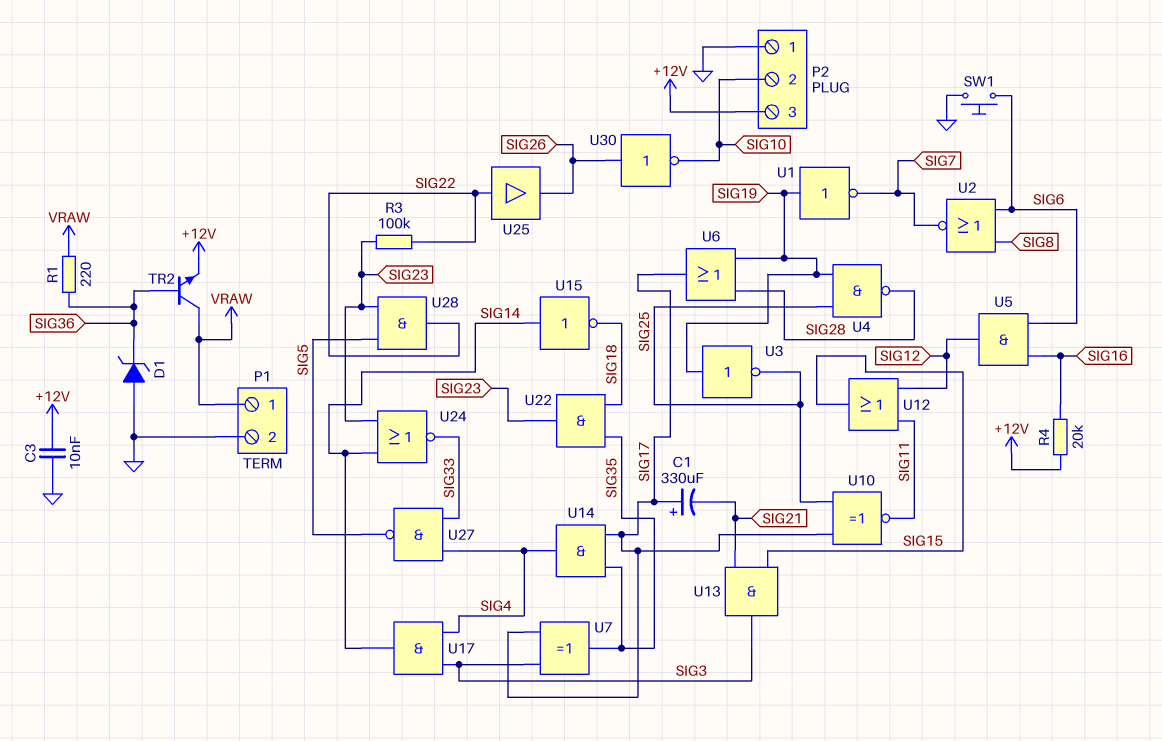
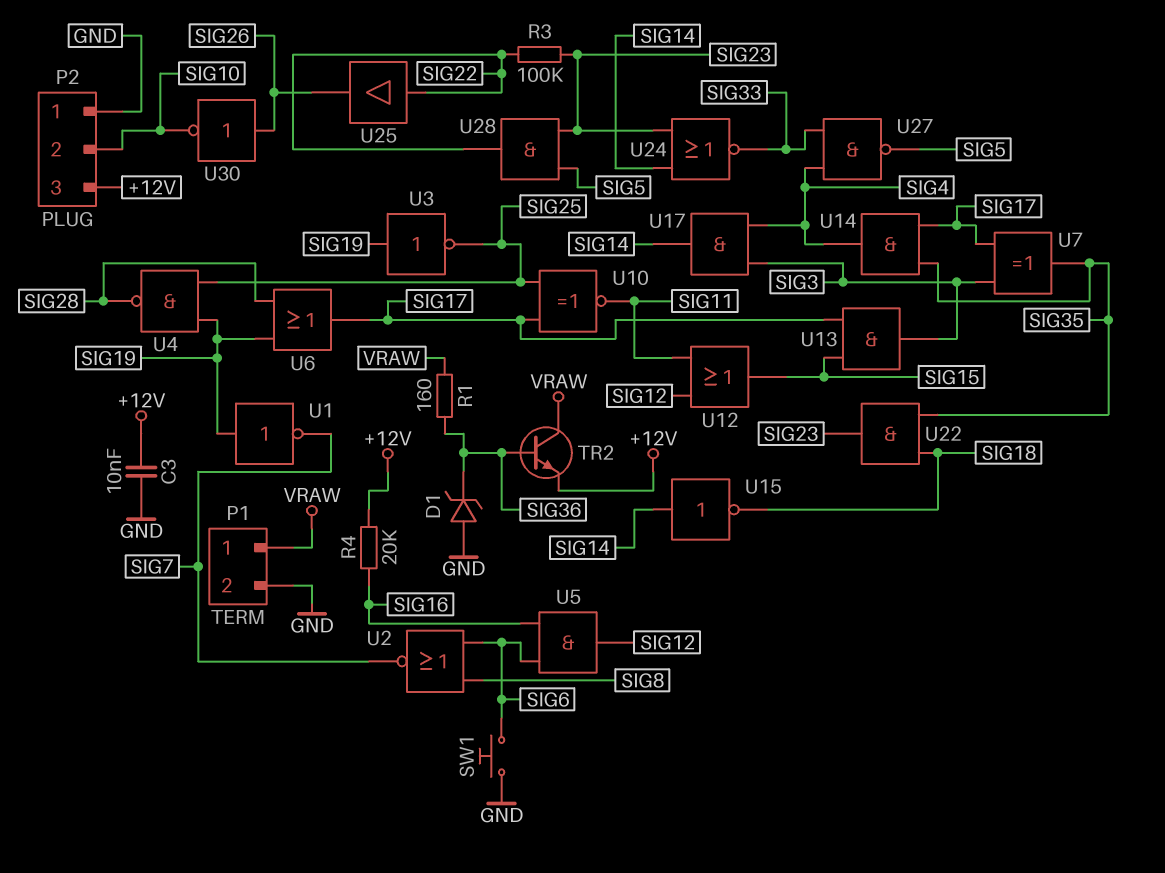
C1: 330uF (plus SIG17, minus SIG21) -> none
R1: 220 (SIG36, VRAW) -> 160 (SIG36, VRAW)
U13: AND (in SIG15, in SIG21, out SIG3) -> AND (in SIG15, in SIG17, out SIG3)

